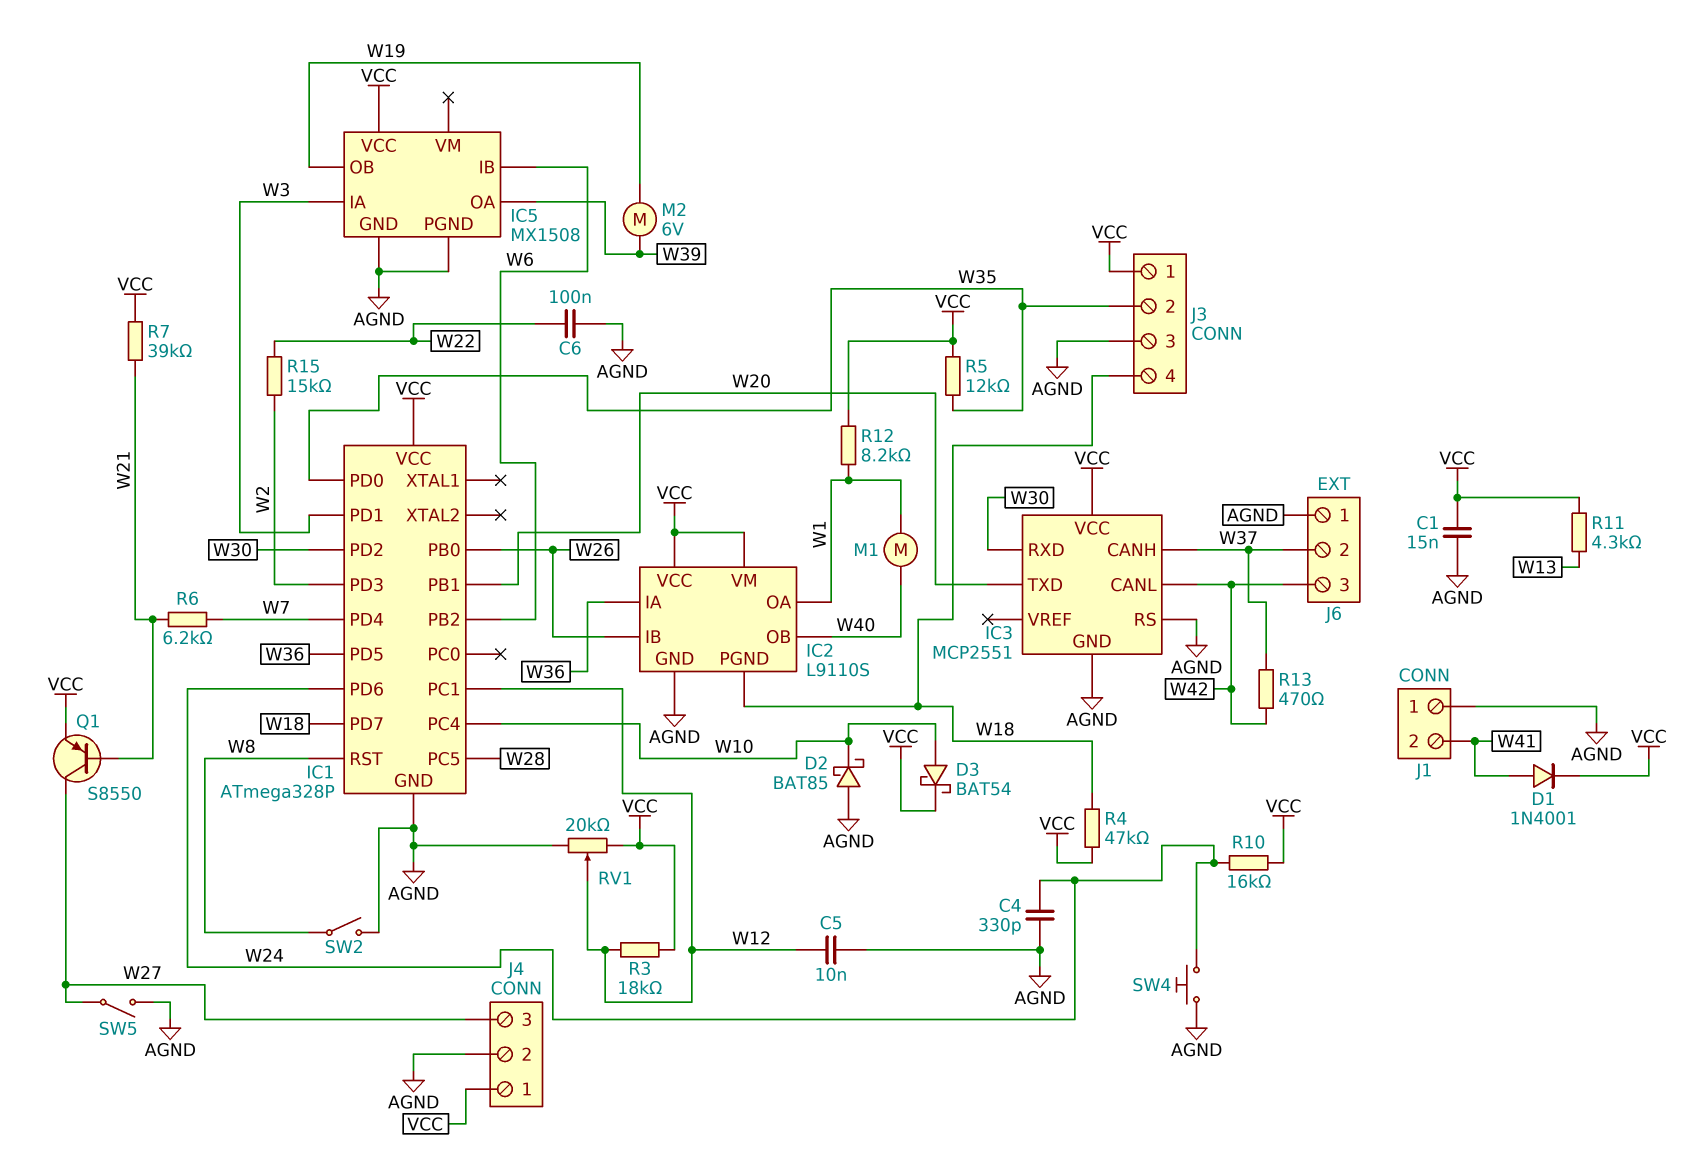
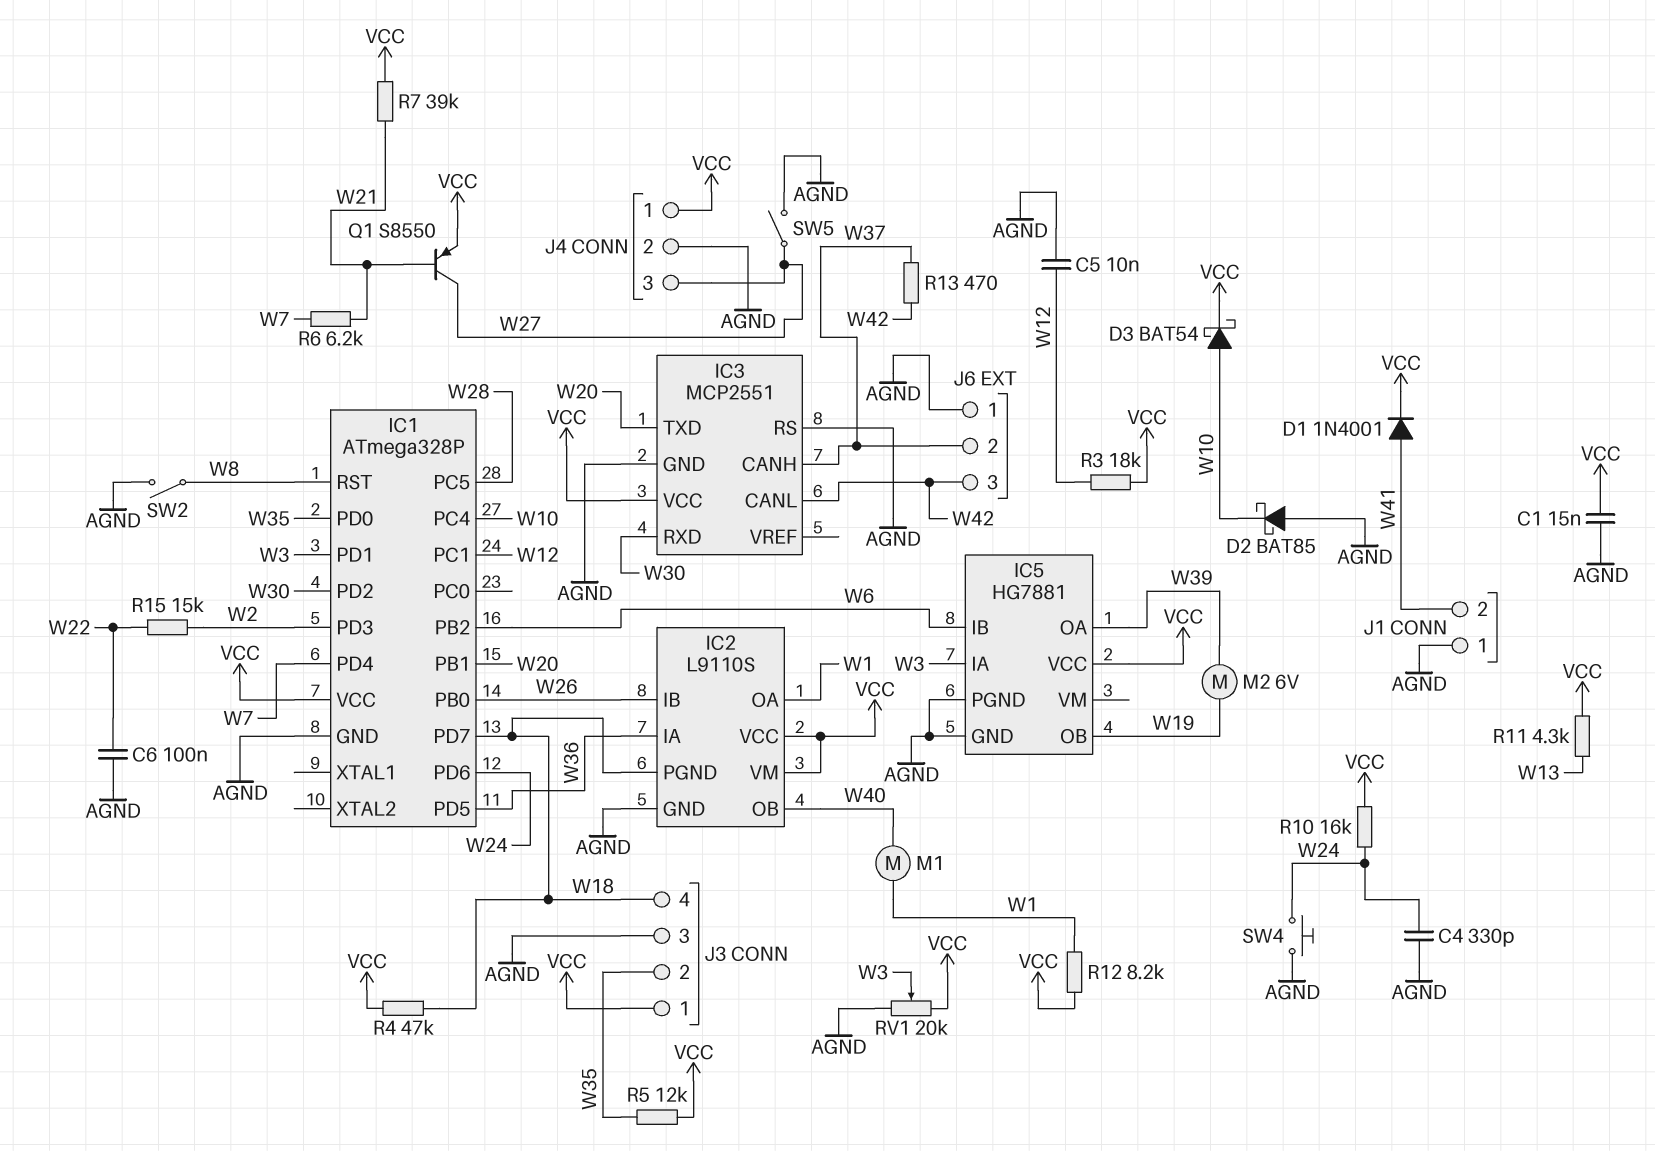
IC5: MX1508 -> HG7881
RV1: 20k (AGND, VCC, wiper W12) -> 20k (AGND, VCC, wiper W3)

